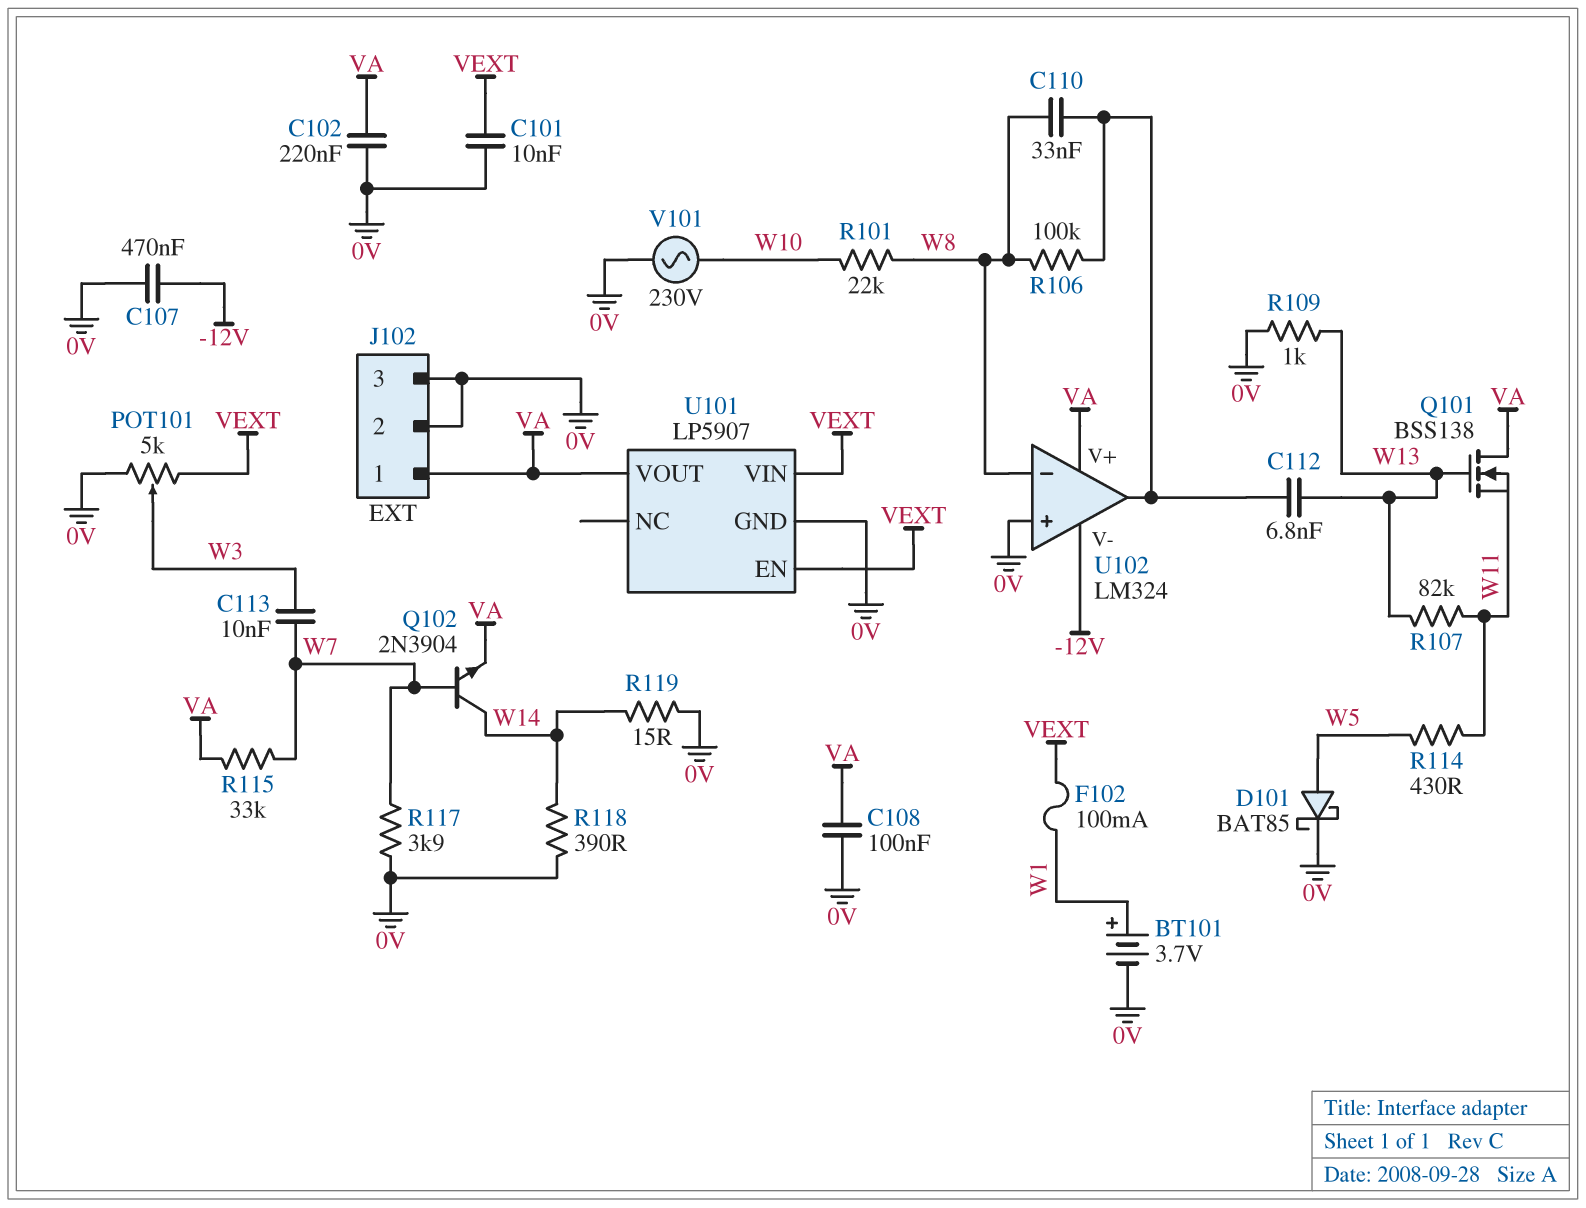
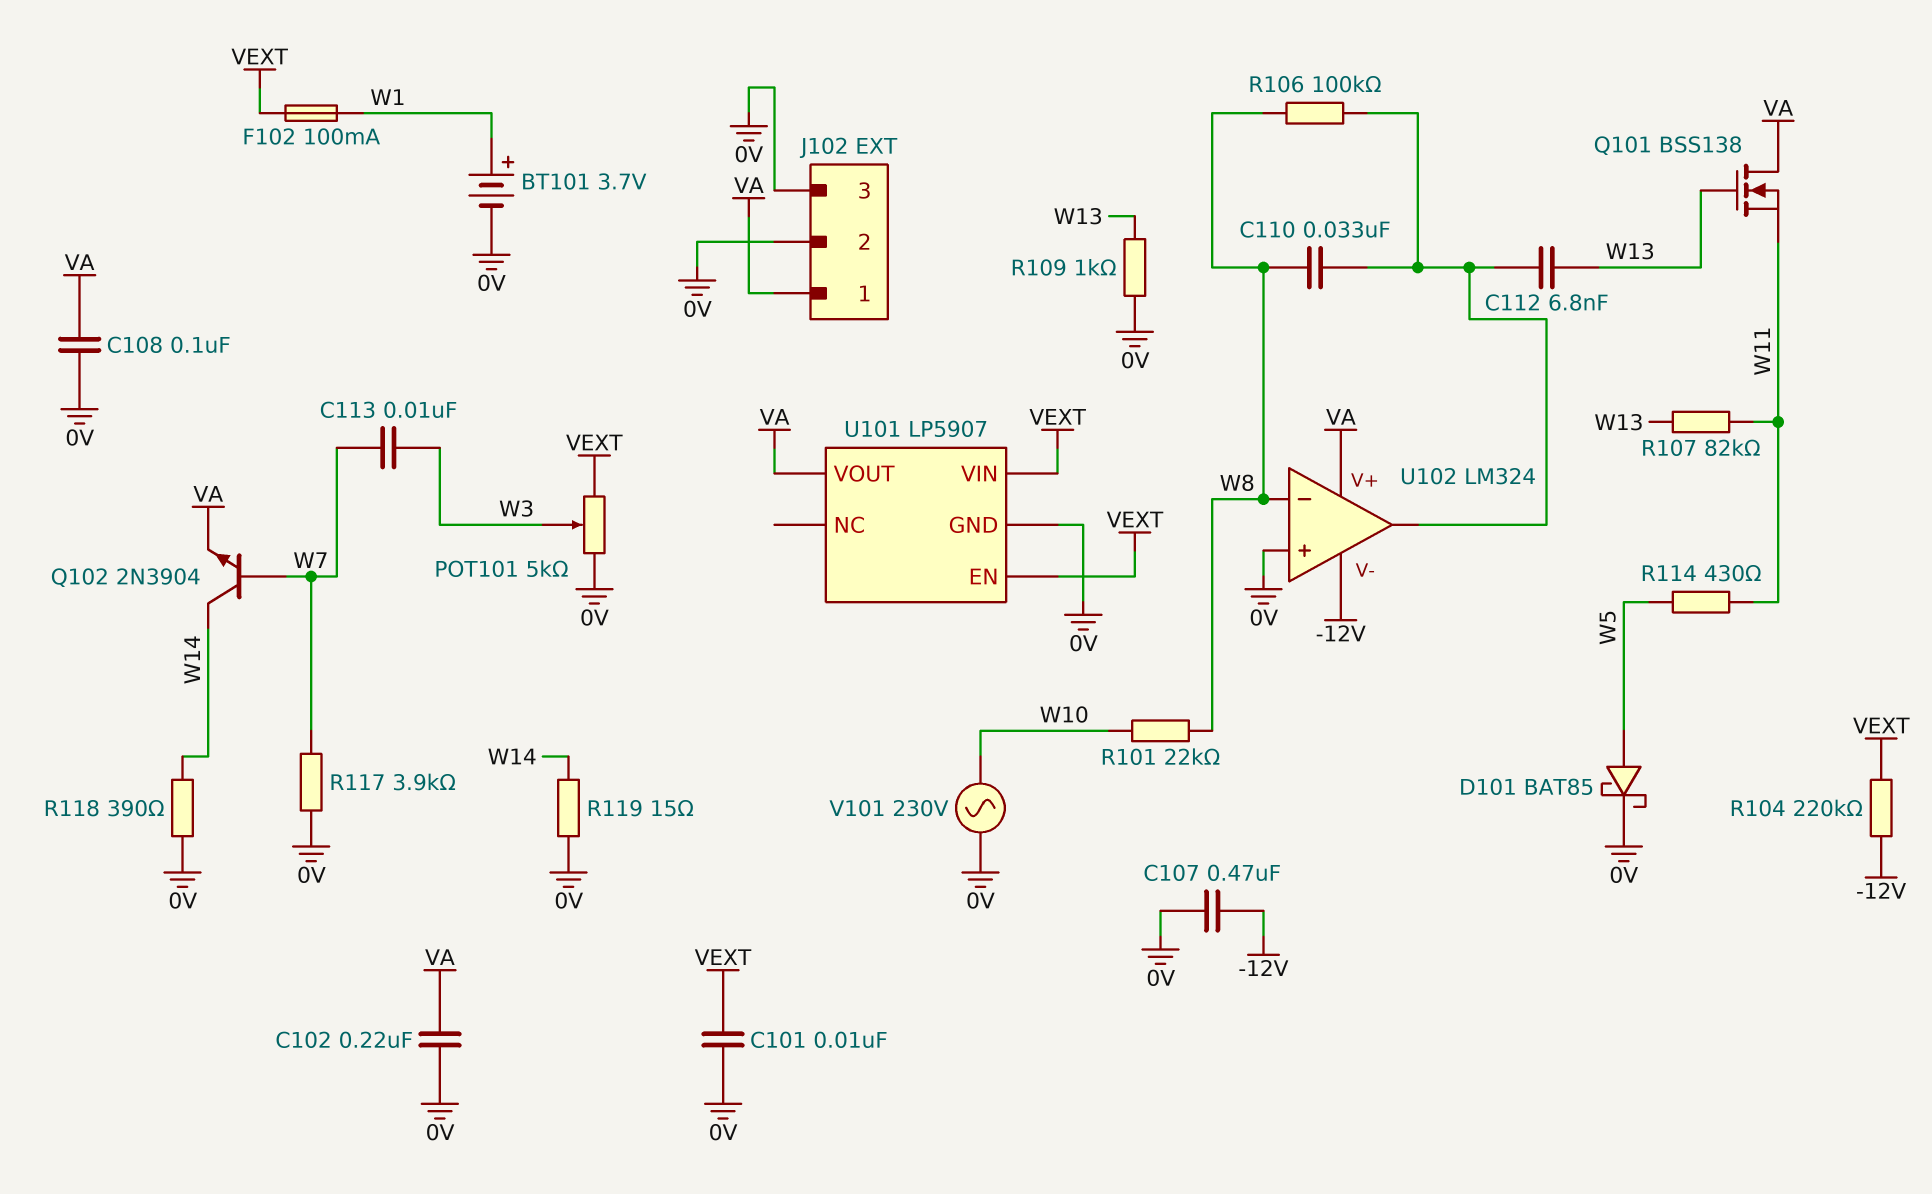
R104: none -> 220k (-12V, VEXT)
R115: 33k (VA, W7) -> none

